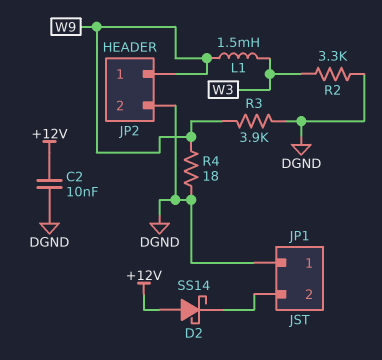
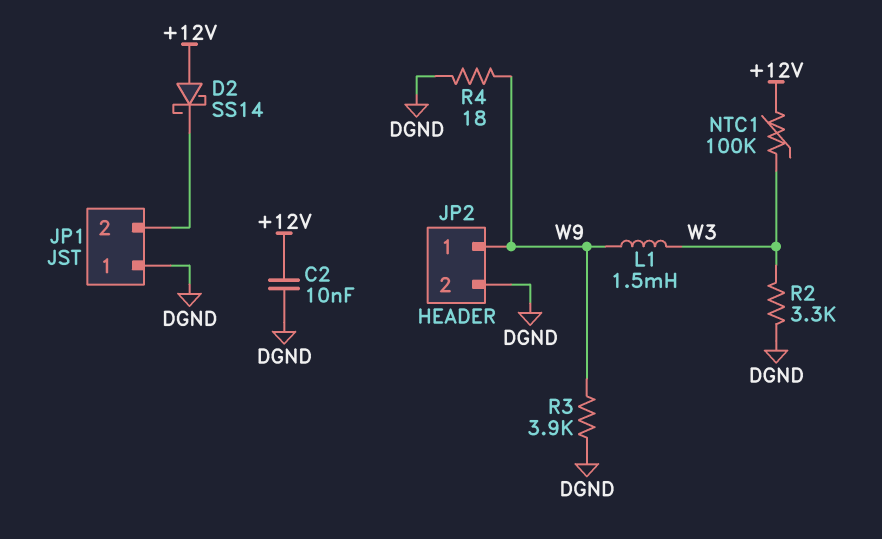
NTC1: none -> 100k (+12V, W3)

